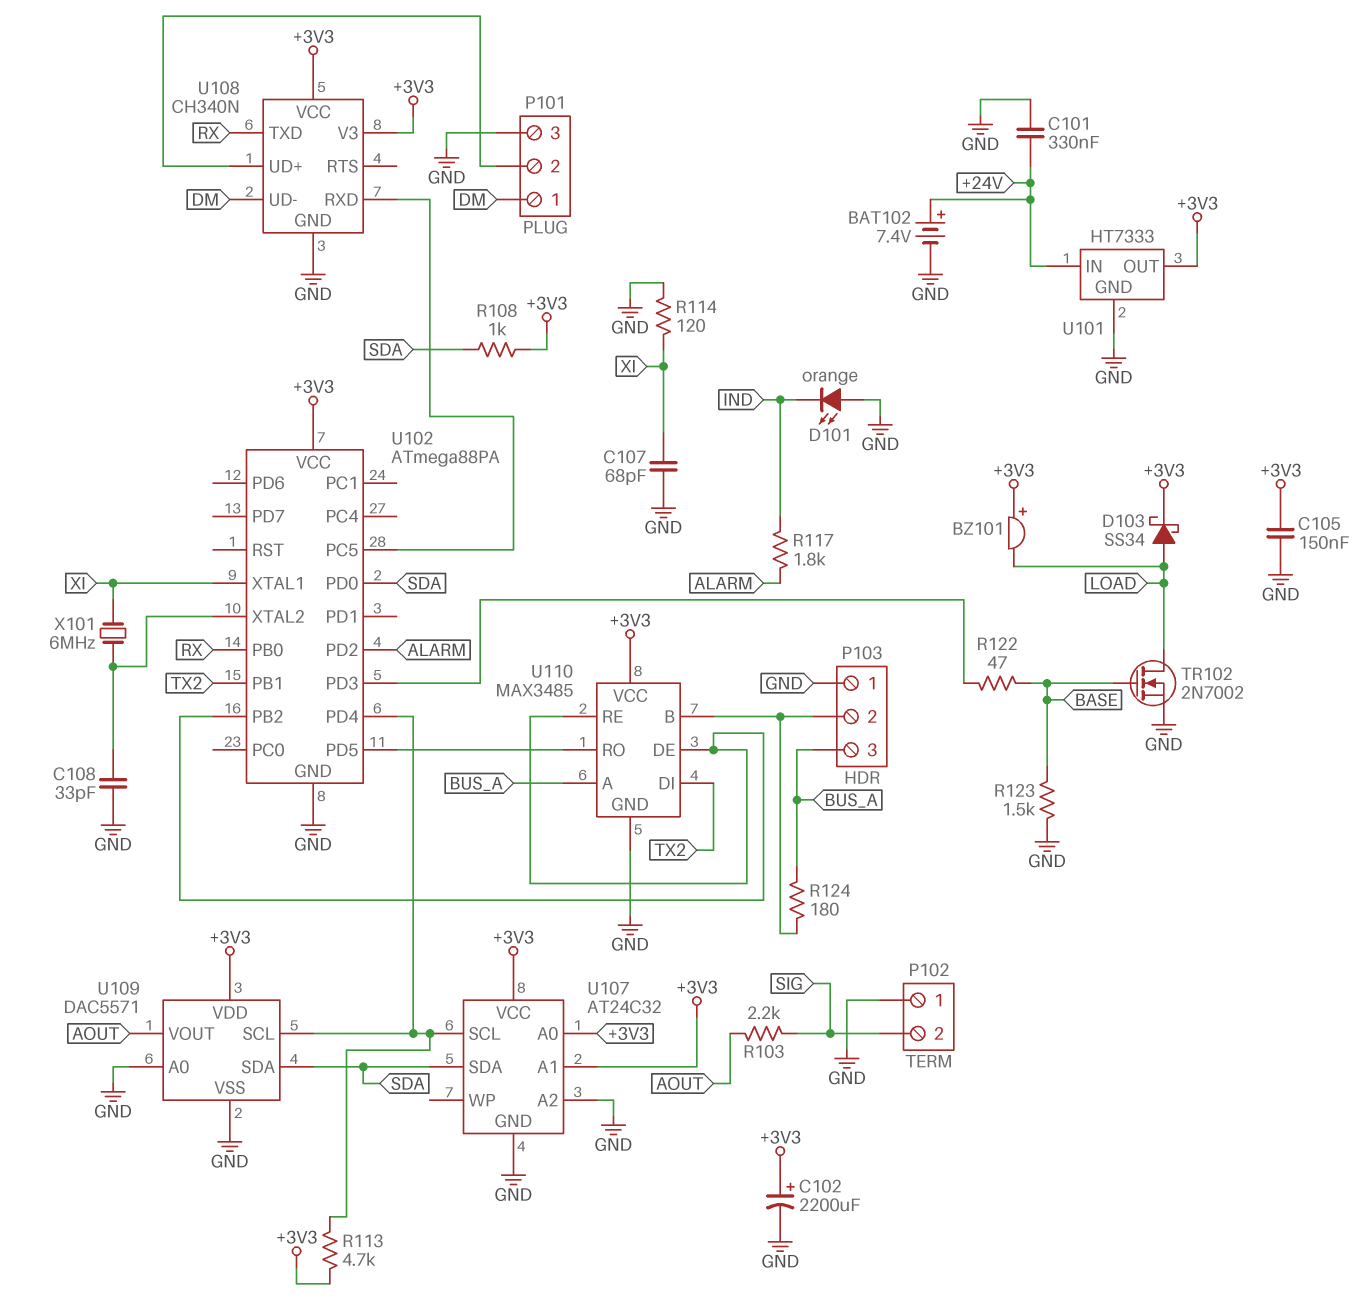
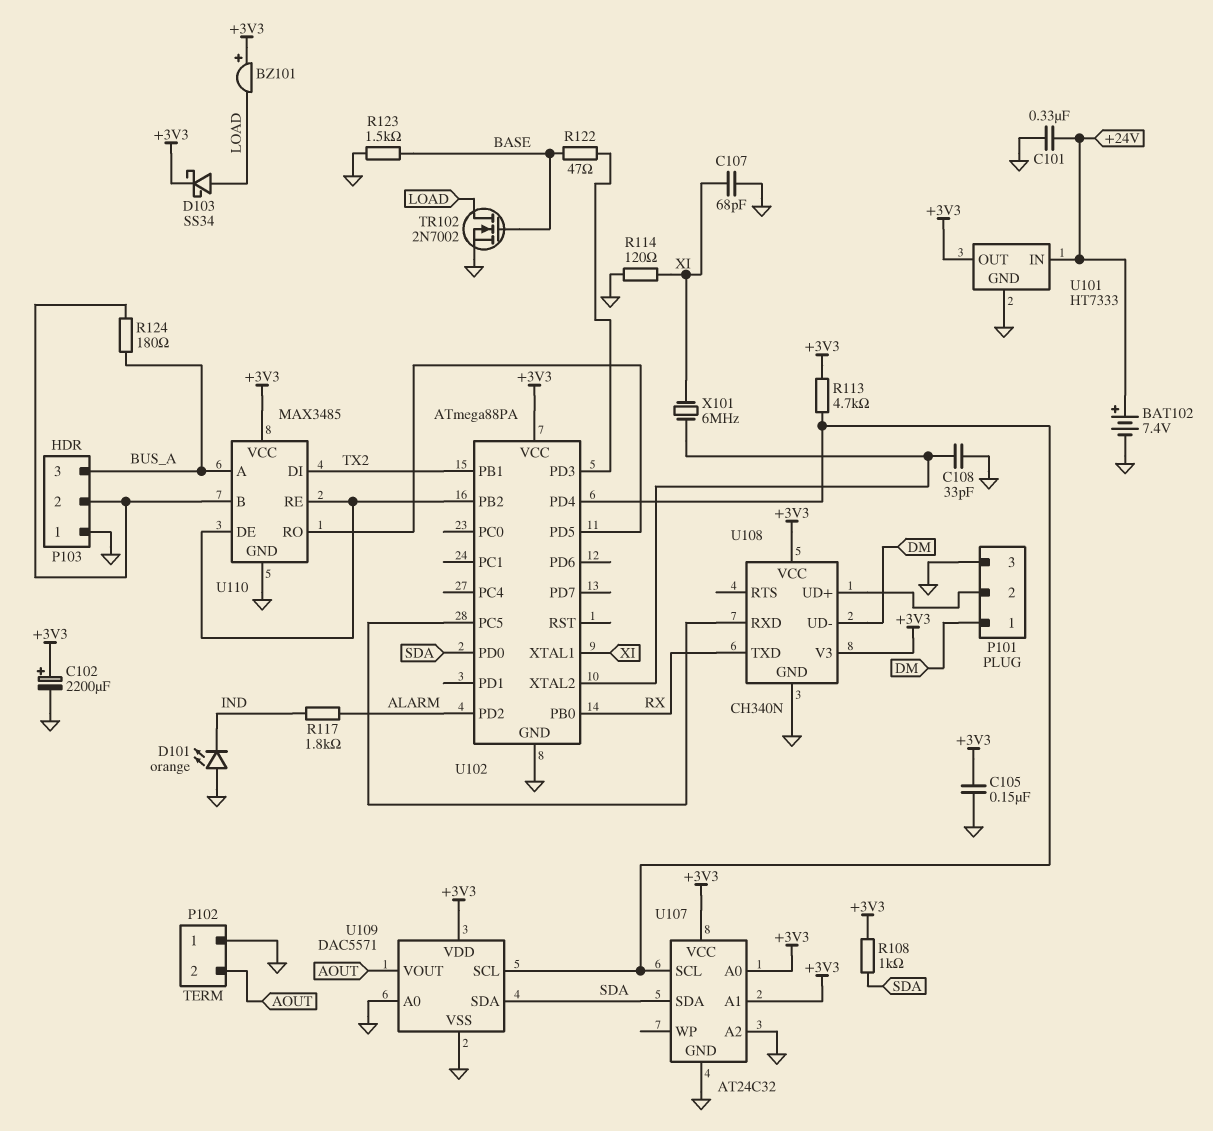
P102 pin 2: SIG -> AOUT
R103: 2.2k (AOUT, SIG) -> none

